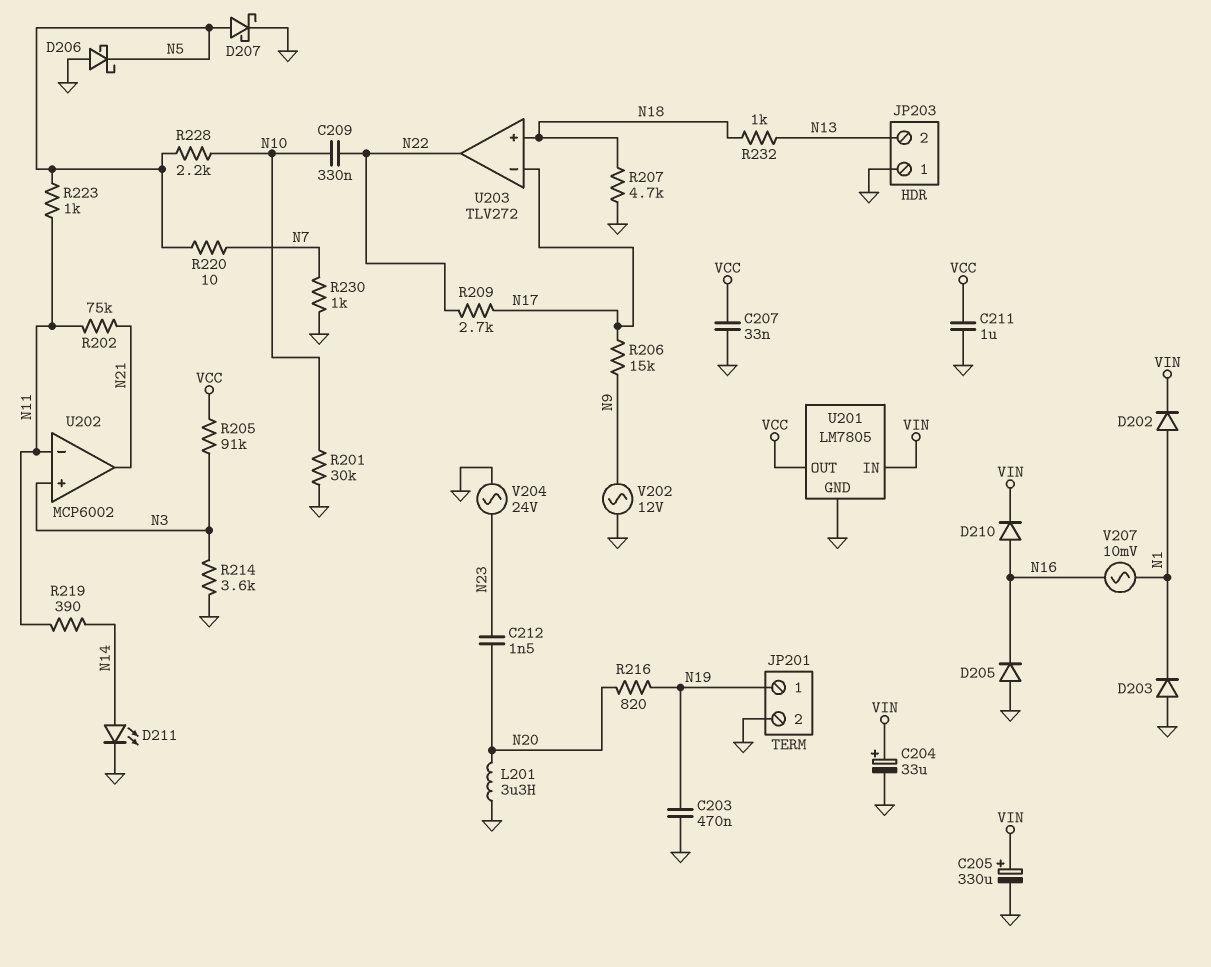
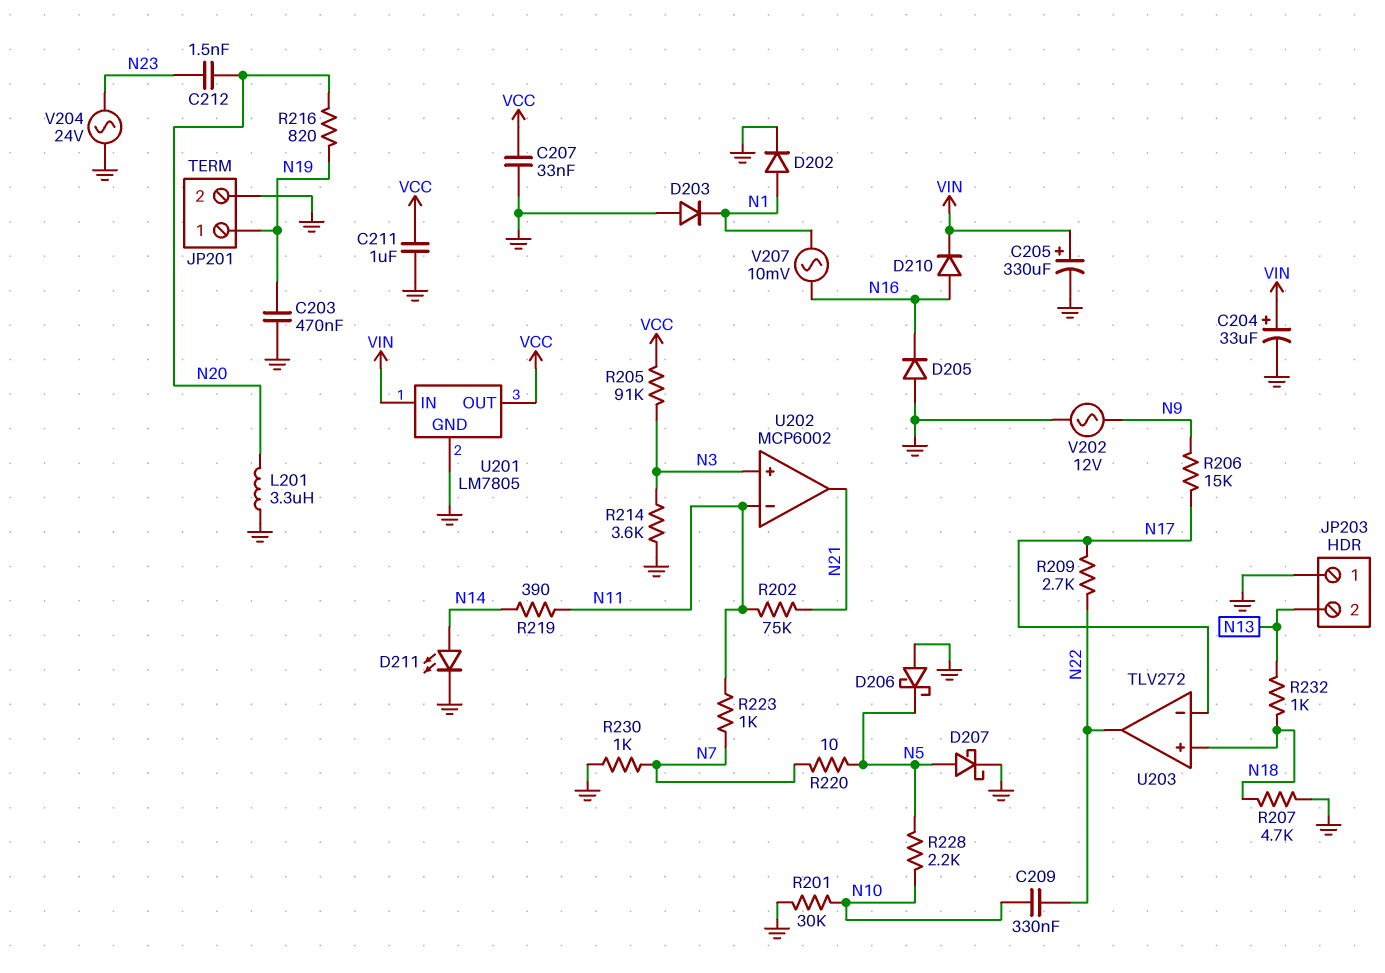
D202: diode (A N1, K VIN) -> diode (A N1, K GND)
R223: 1k (N5, N11) -> 1k (N7, N11)

